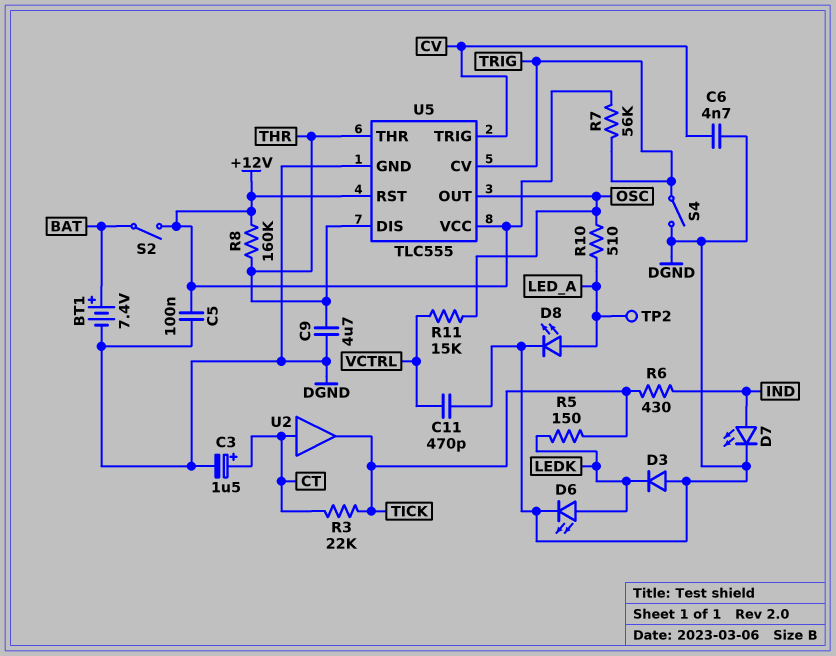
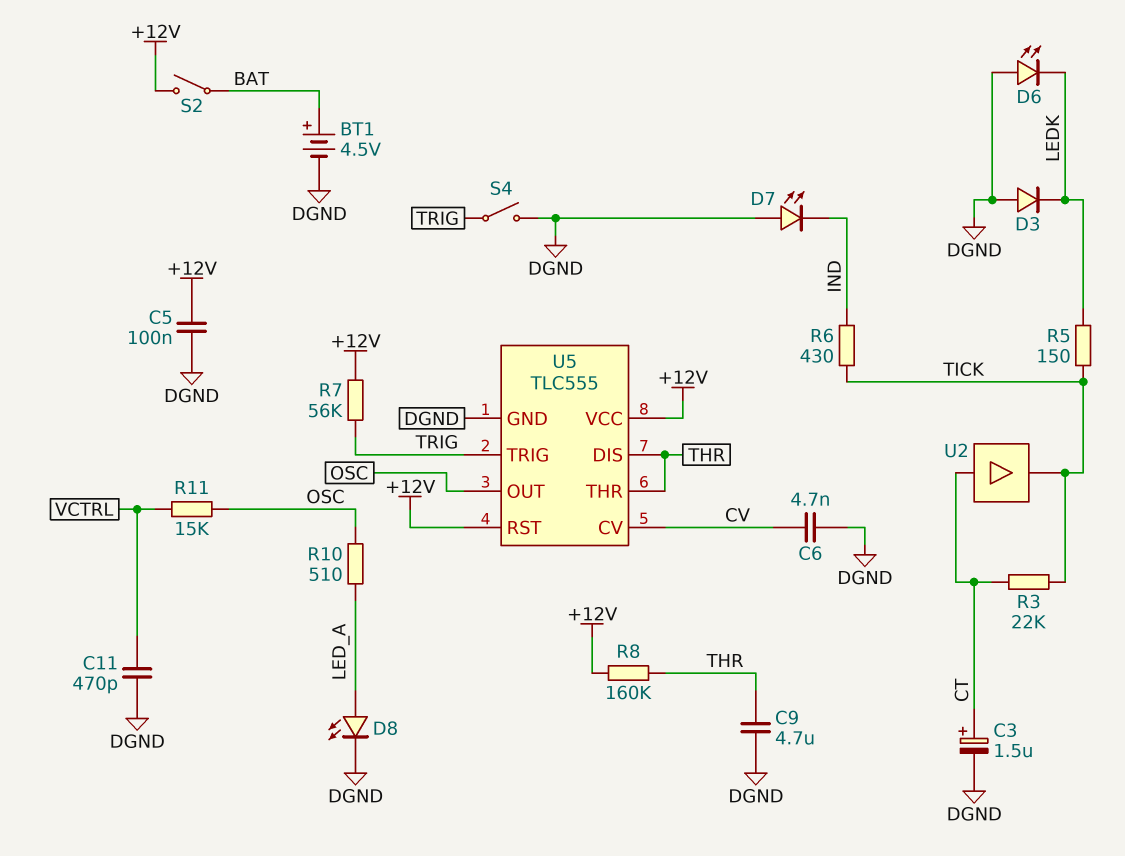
BT1: 7.4V (plus BAT, minus DGND) -> 4.5V (plus BAT, minus DGND)
D6: LED (A LEDK, K DGND) -> LED (A DGND, K LEDK)
D7: LED (A IND, K DGND) -> LED (A DGND, K IND)
TP2: test point (LED_A) -> none
U5 pin CV: TRIG -> CV
U5 pin TRIG: CV -> TRIG

